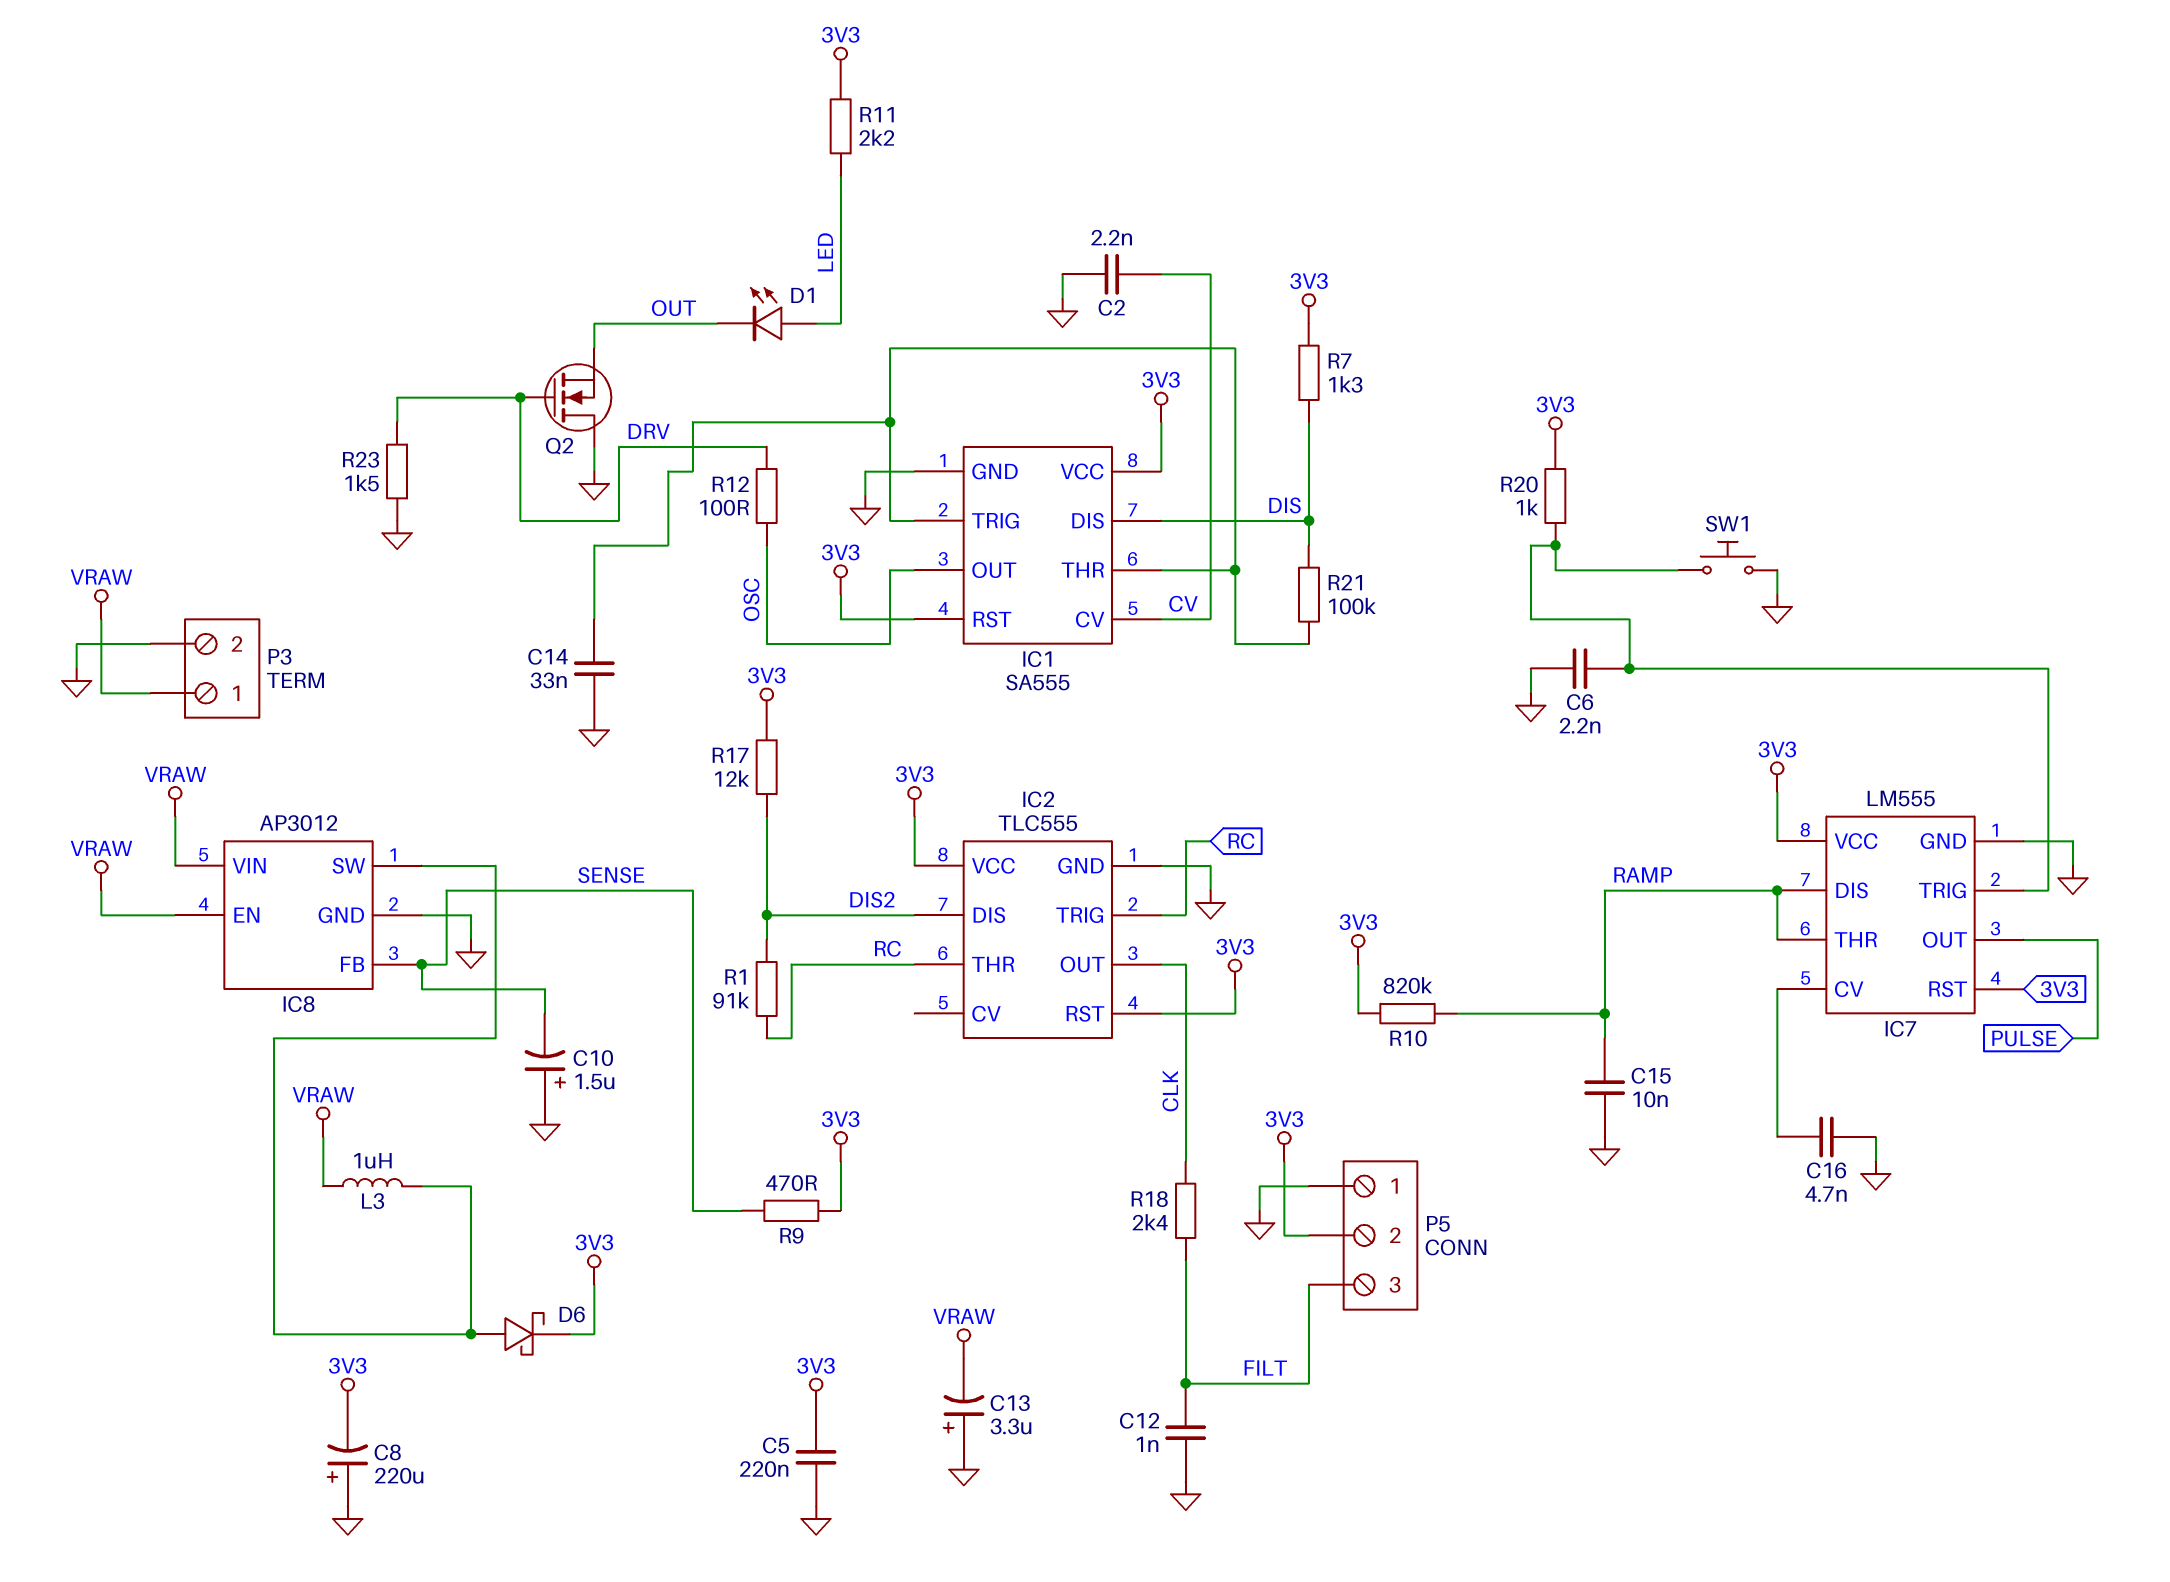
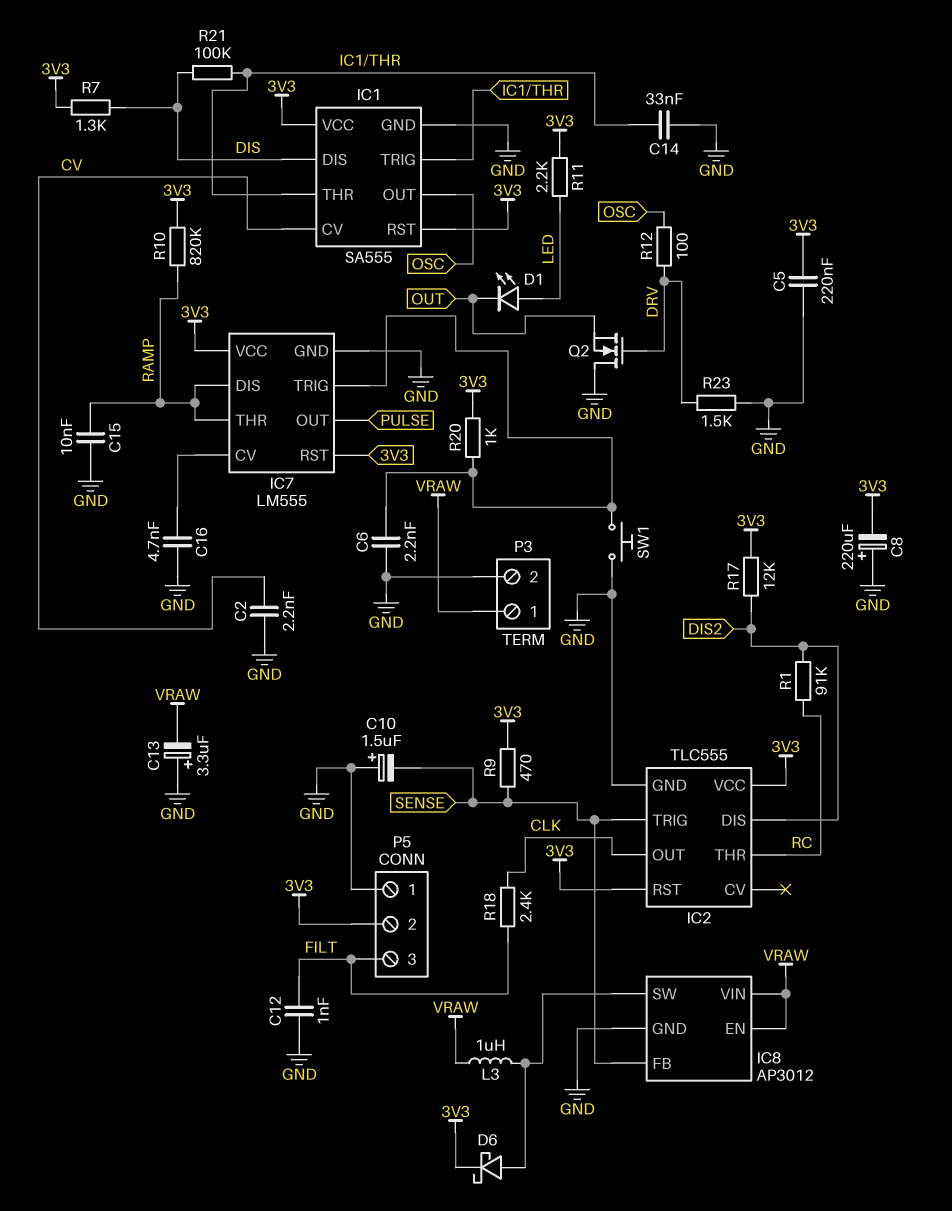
IC2 pin TRIG: RC -> SENSE

